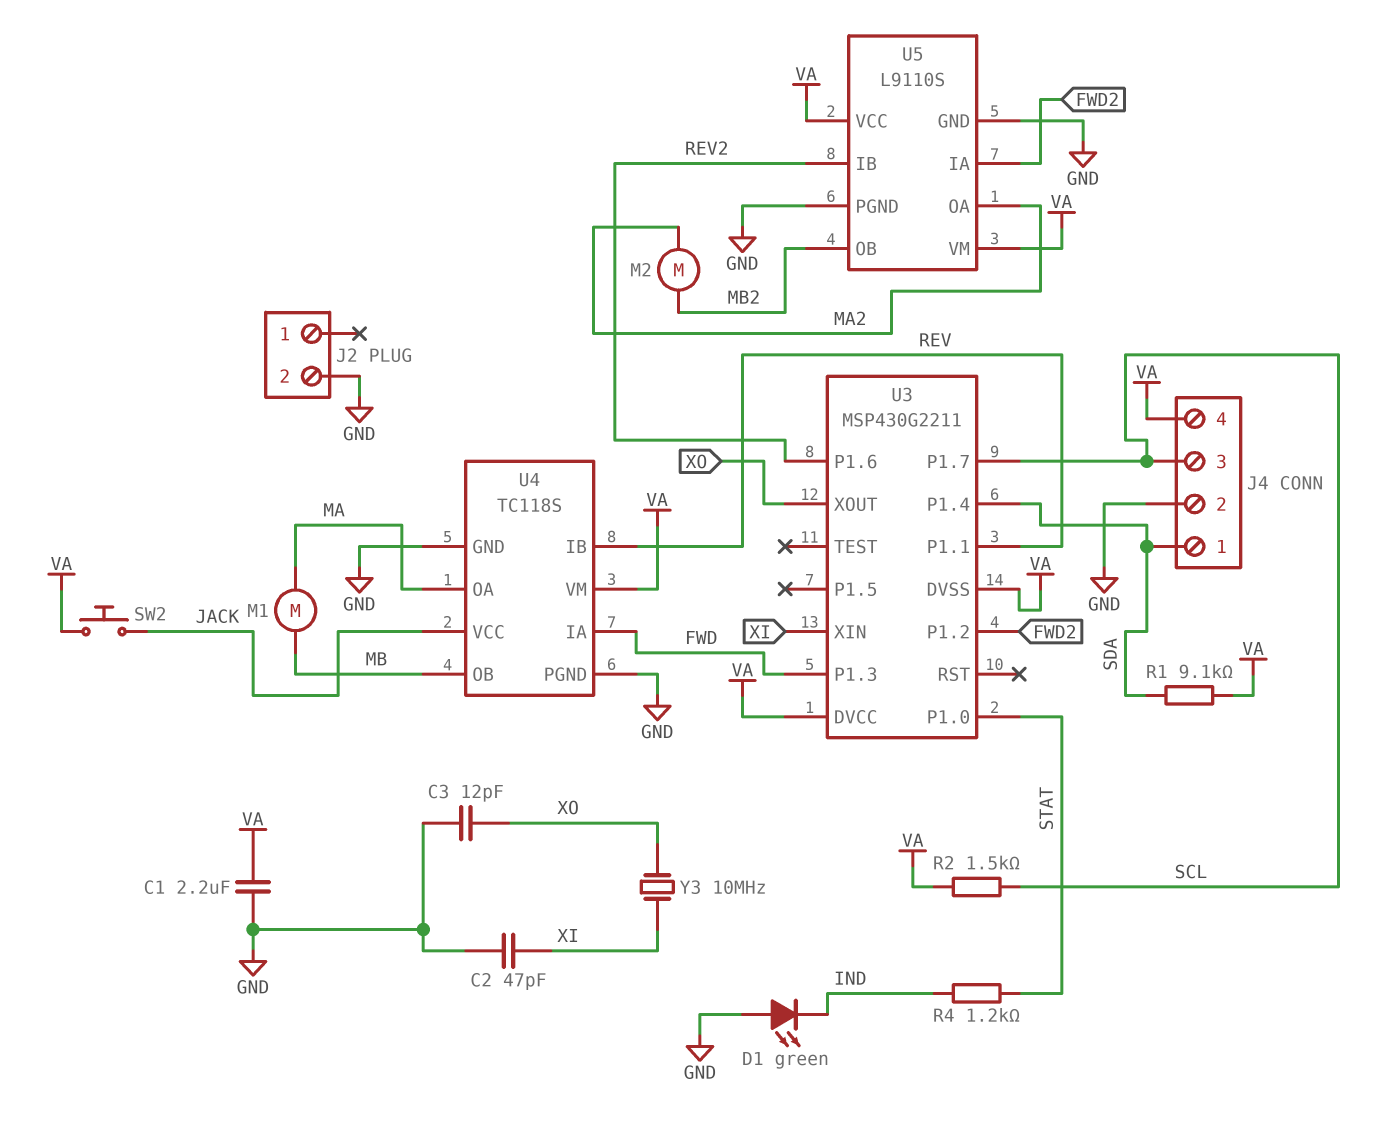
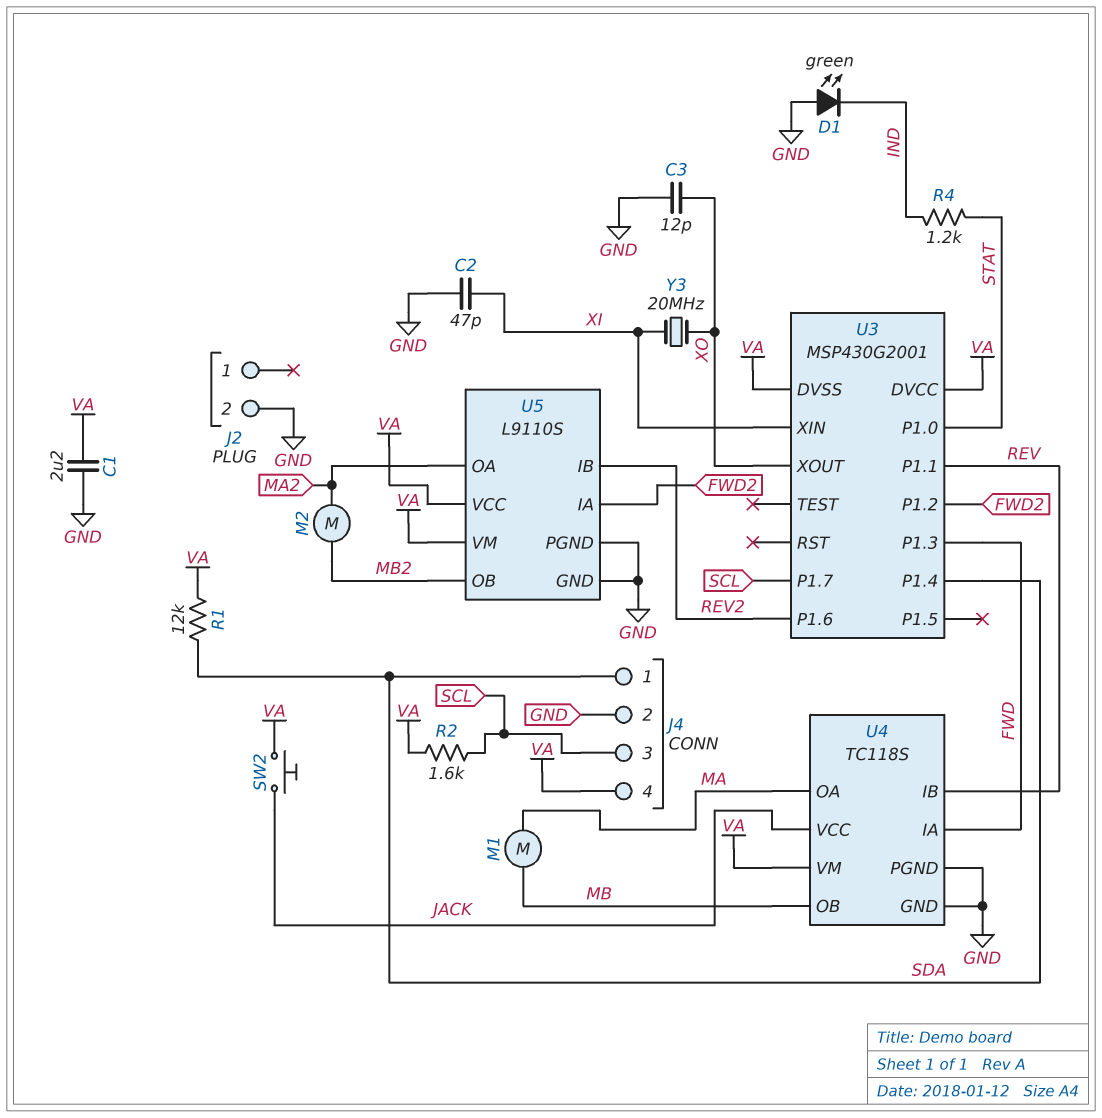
R1: 9.1k (SDA, VA) -> 12k (SDA, VA)
R2: 1.5k (SCL, VA) -> 1.6k (SCL, VA)
U3: MSP430G2211 -> MSP430G2001
Y3: 10MHz (XI, XO) -> 20MHz (XI, XO)

